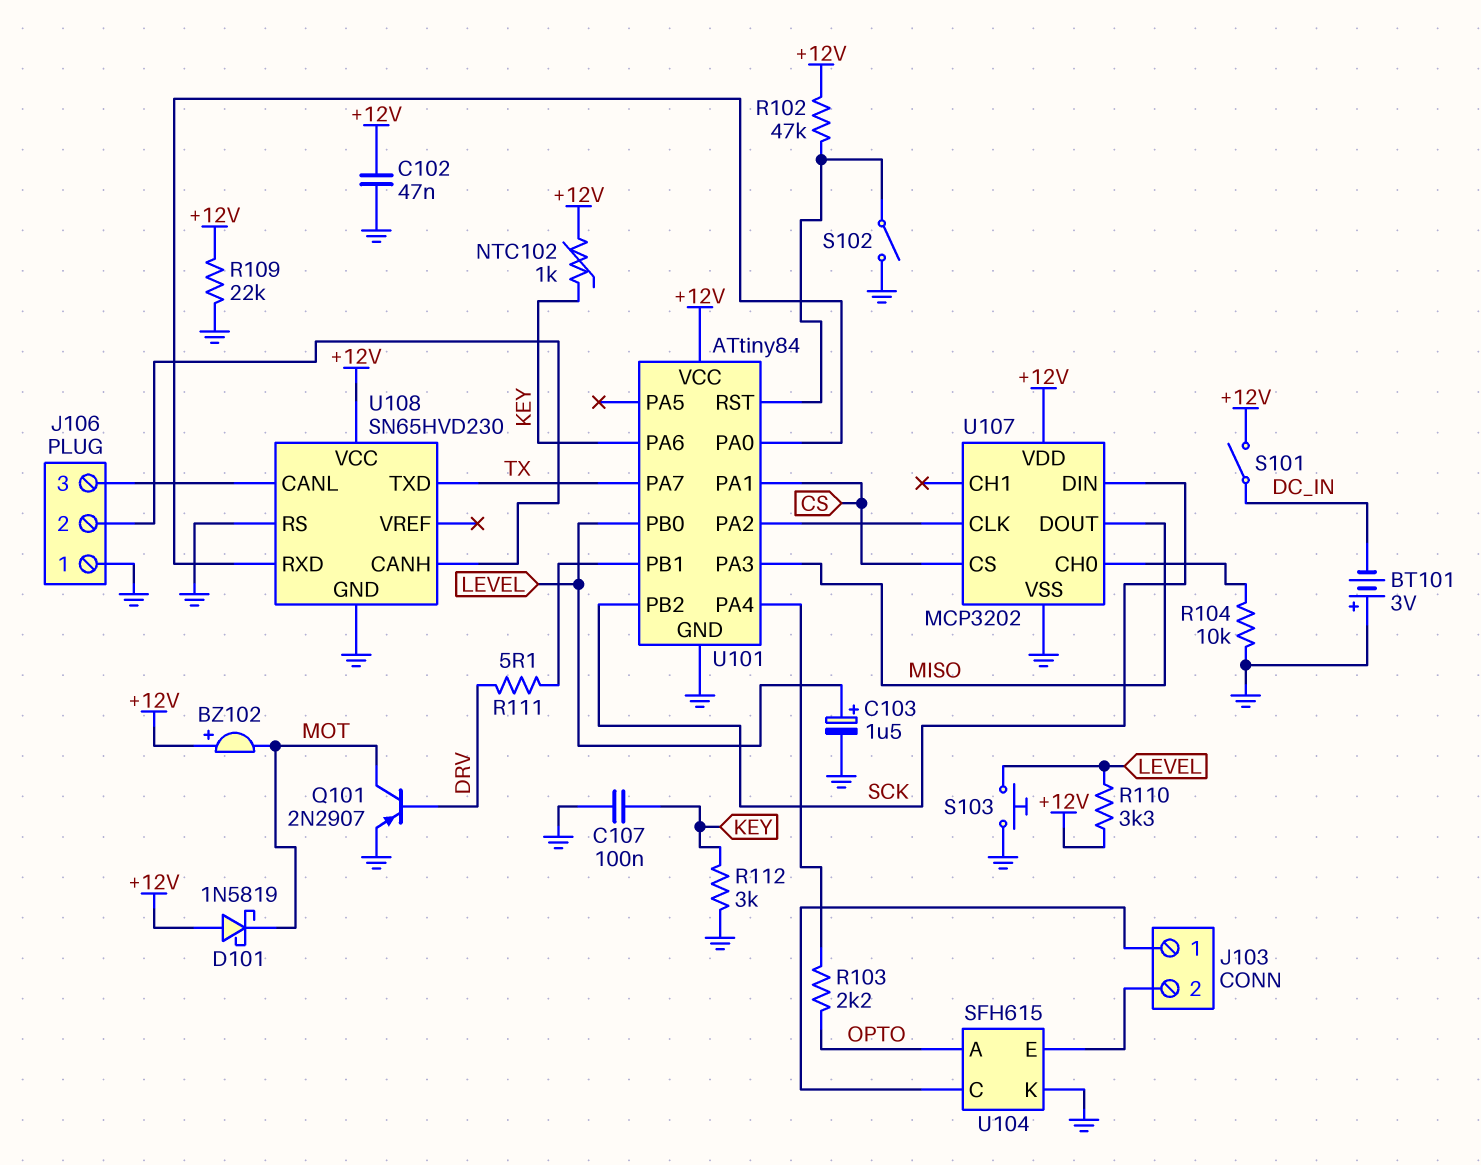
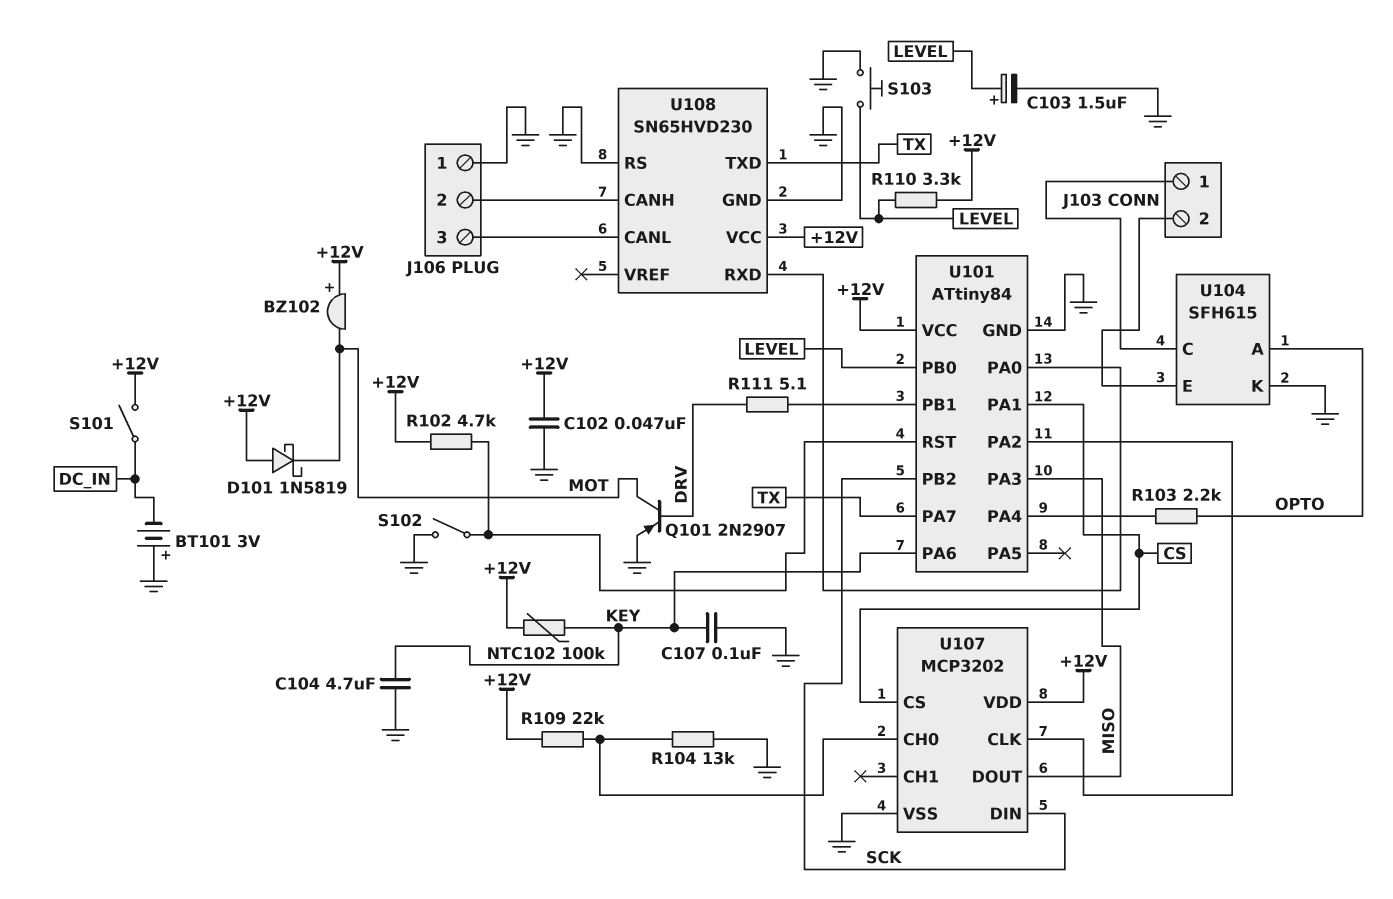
C104: none -> 4.7uF (GND, KEY)
NTC102: 1k (+12V, KEY) -> 100k (+12V, KEY)
R102: 47k (+12V, U101/RST) -> 4.7k (+12V, U101/RST)
R104: 10k (GND, U107/CH0) -> 13k (GND, U107/CH0)
R109: 22k (+12V, GND) -> 22k (+12V, U107/CH0)
R112: 3k (GND, KEY) -> none

